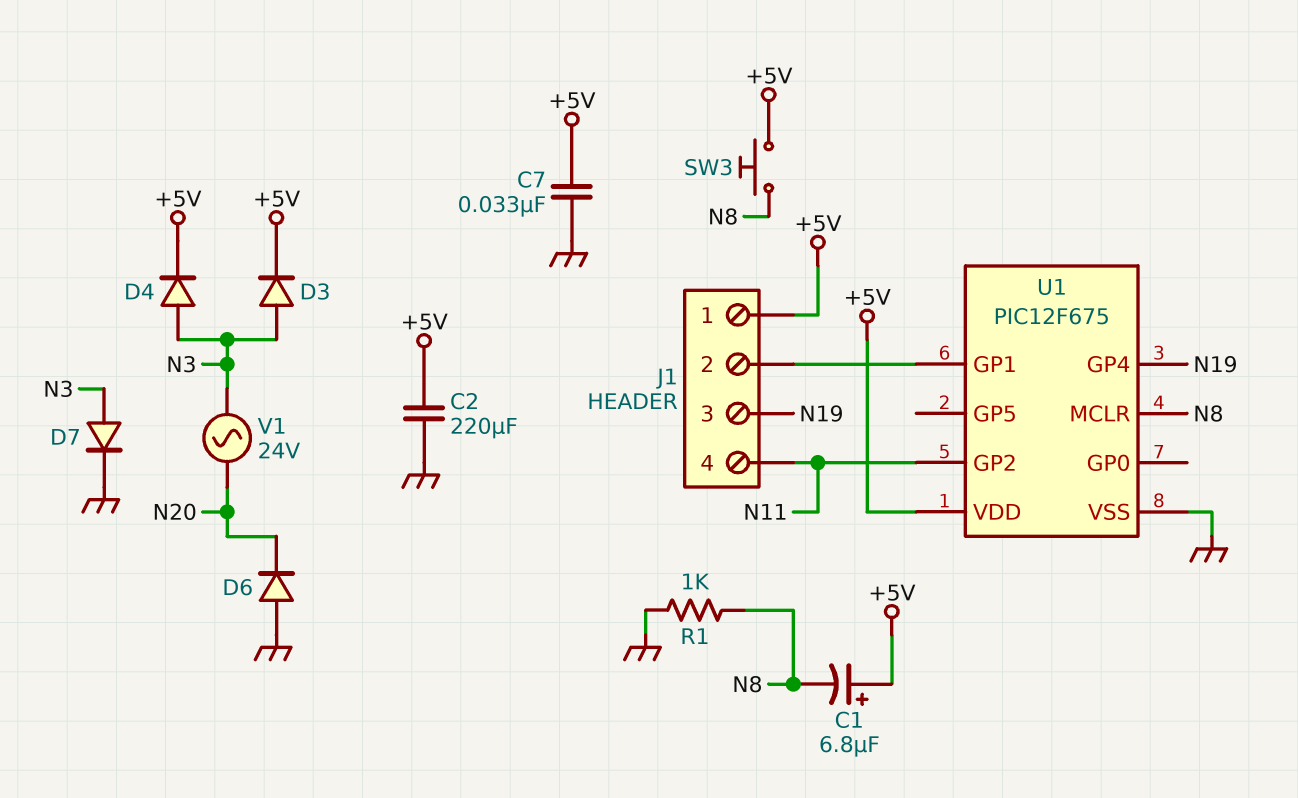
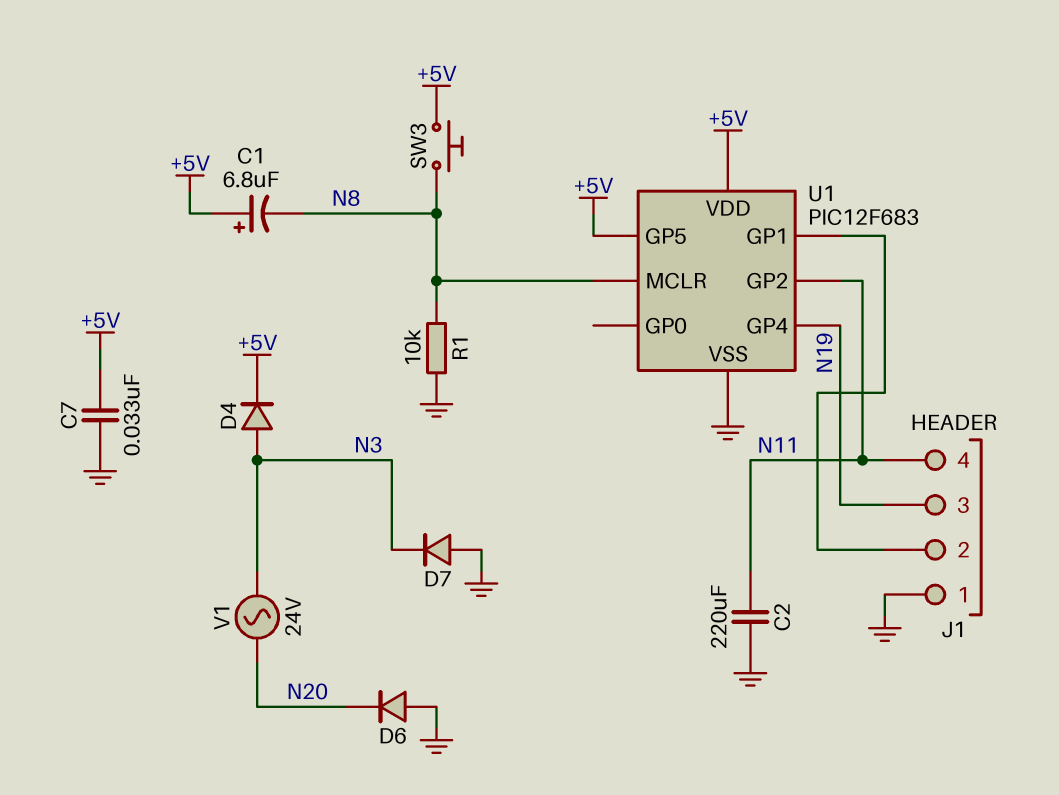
C2: 220uF (+5V, GND) -> 220uF (GND, N11)
D3: diode (A N3, K +5V) -> none
D7: diode (A N3, K GND) -> diode (A GND, K N3)
J1 pin 1: +5V -> GND
R1: 1k (GND, N8) -> 10k (GND, N8)
U1: PIC12F675 -> PIC12F683
U1 pin GP5: none -> +5V

